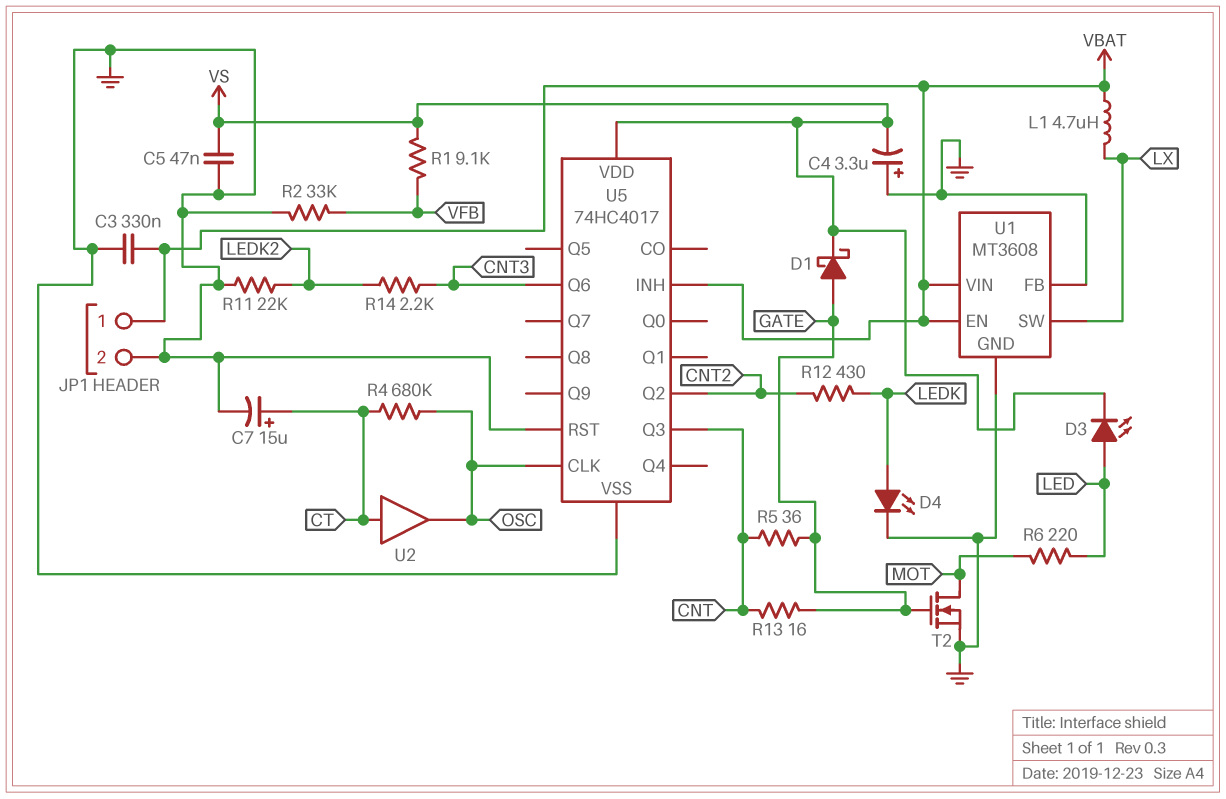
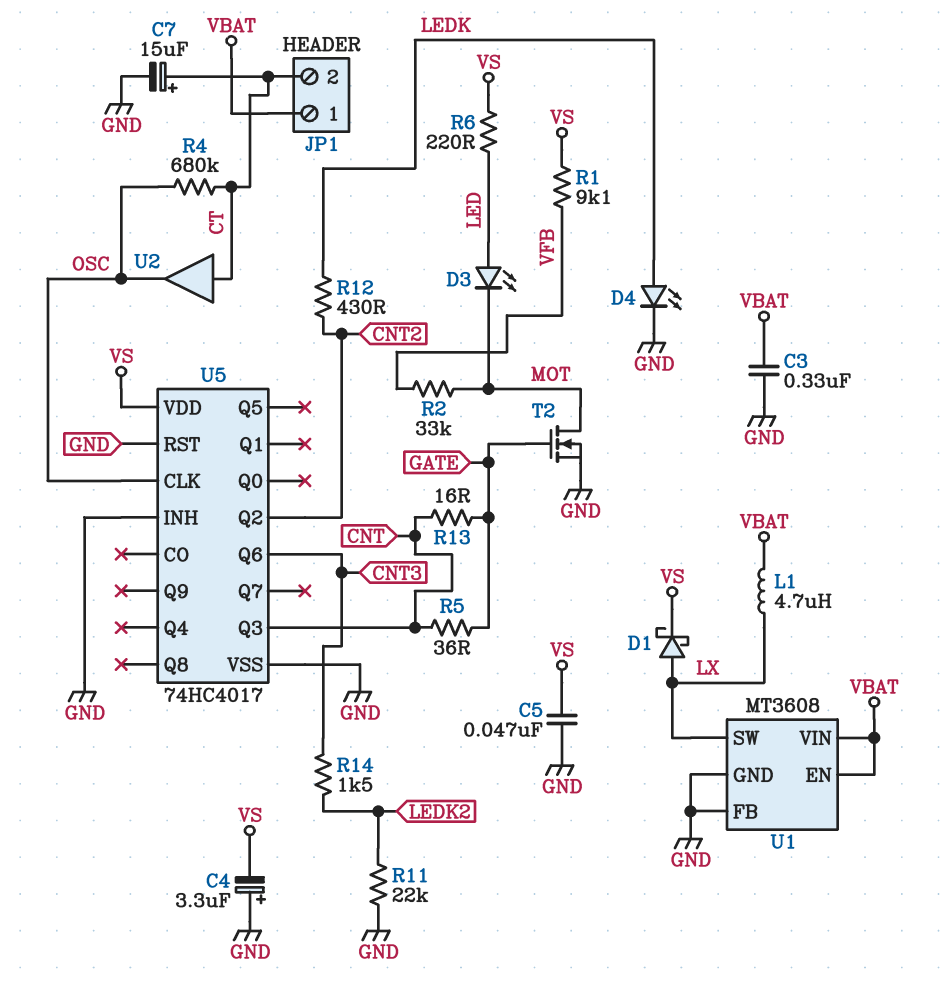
D1: schottky (A GATE, K VS) -> schottky (A LX, K VS)
D3: LED (A LED, K VS) -> LED (A LED, K MOT)
JP1 pin 2: GND -> CT
R2: 33k (GND, VFB) -> 33k (MOT, VFB)
R6: 220 (LED, MOT) -> 220 (LED, VS)
R14: 2.2k (CNT3, LEDK2) -> 1.5k (CNT3, LEDK2)
U5 pin INH: VBAT -> GND

